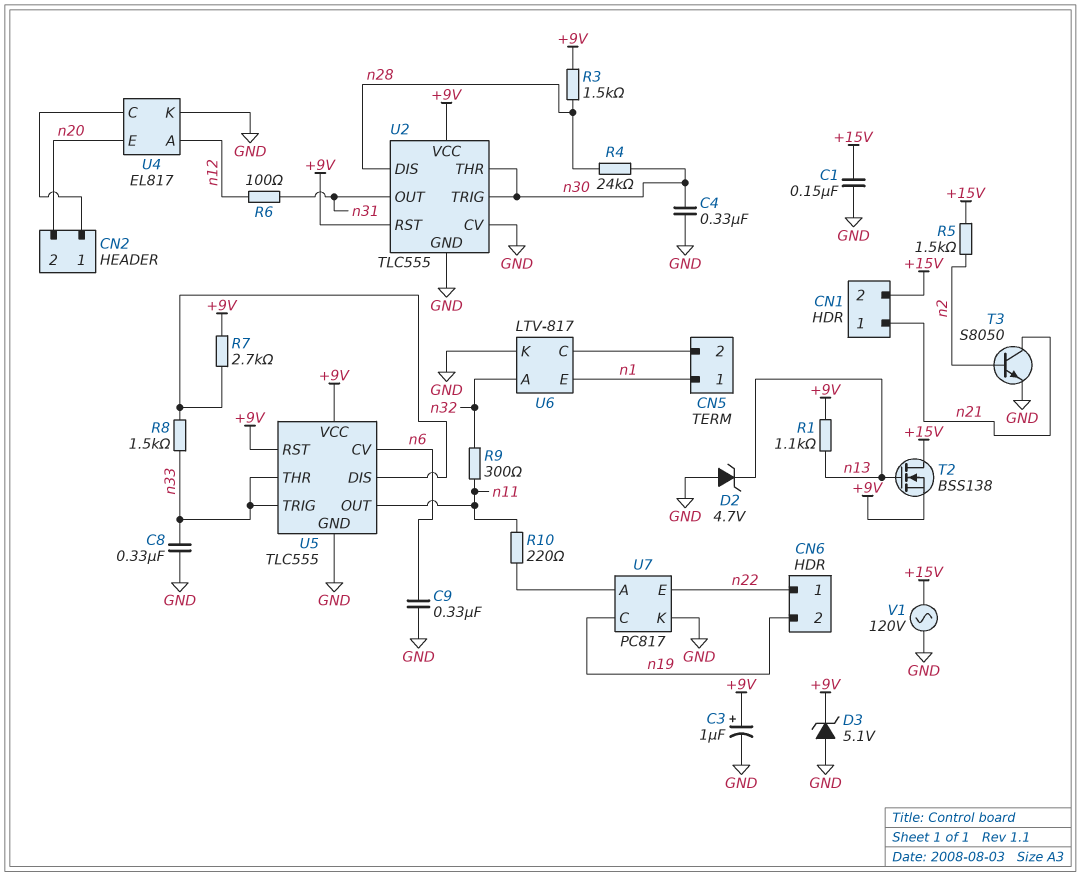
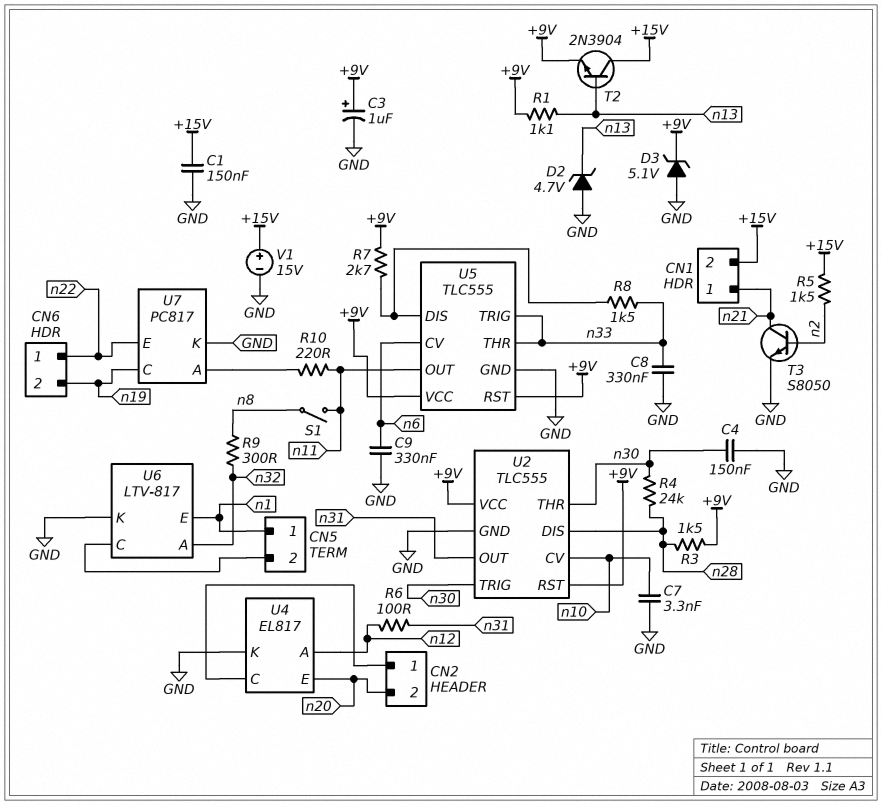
C4: 330nF (GND, n30) -> 150nF (GND, n30)
C7: none -> 3.3nF (GND, n10)
R9: 300 (n11, n32) -> 300 (n8, n32)
S1: none -> switch (n8, n11)
T2: NMOS BSS138 (G n13, D +15V, S +9V) -> NPN 2N3904 (B n13, C +15V, E +9V)
U2 pin CV: GND -> n10
V1: AC 120V (+15V, GND) -> 15V (plus +15V, minus GND)

